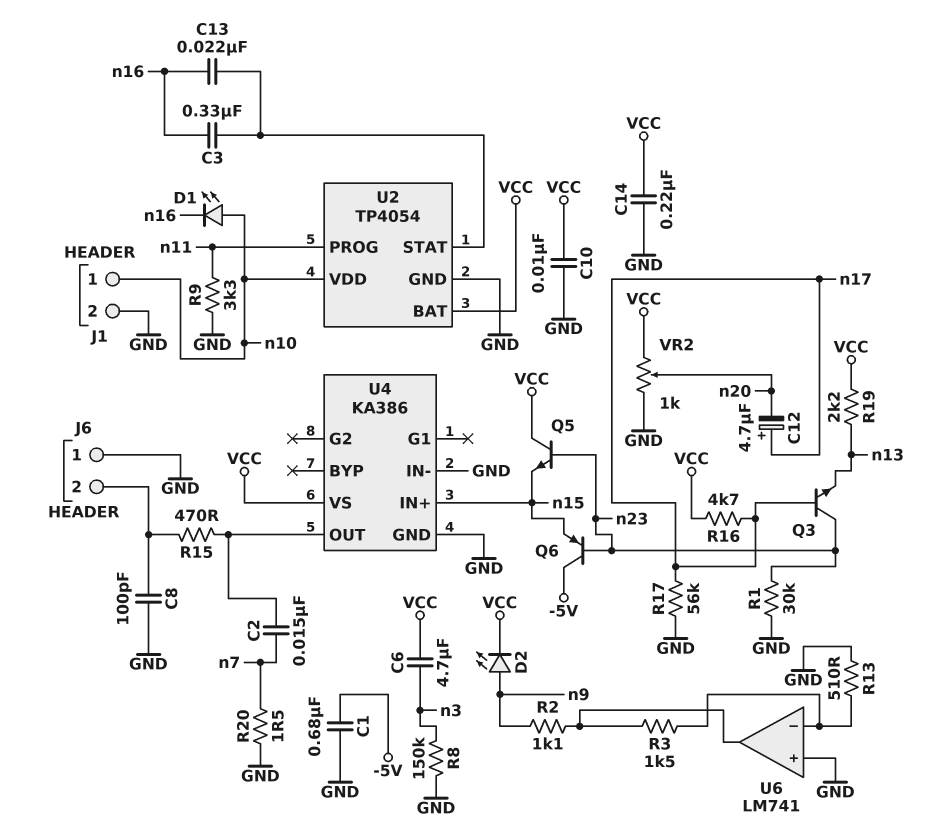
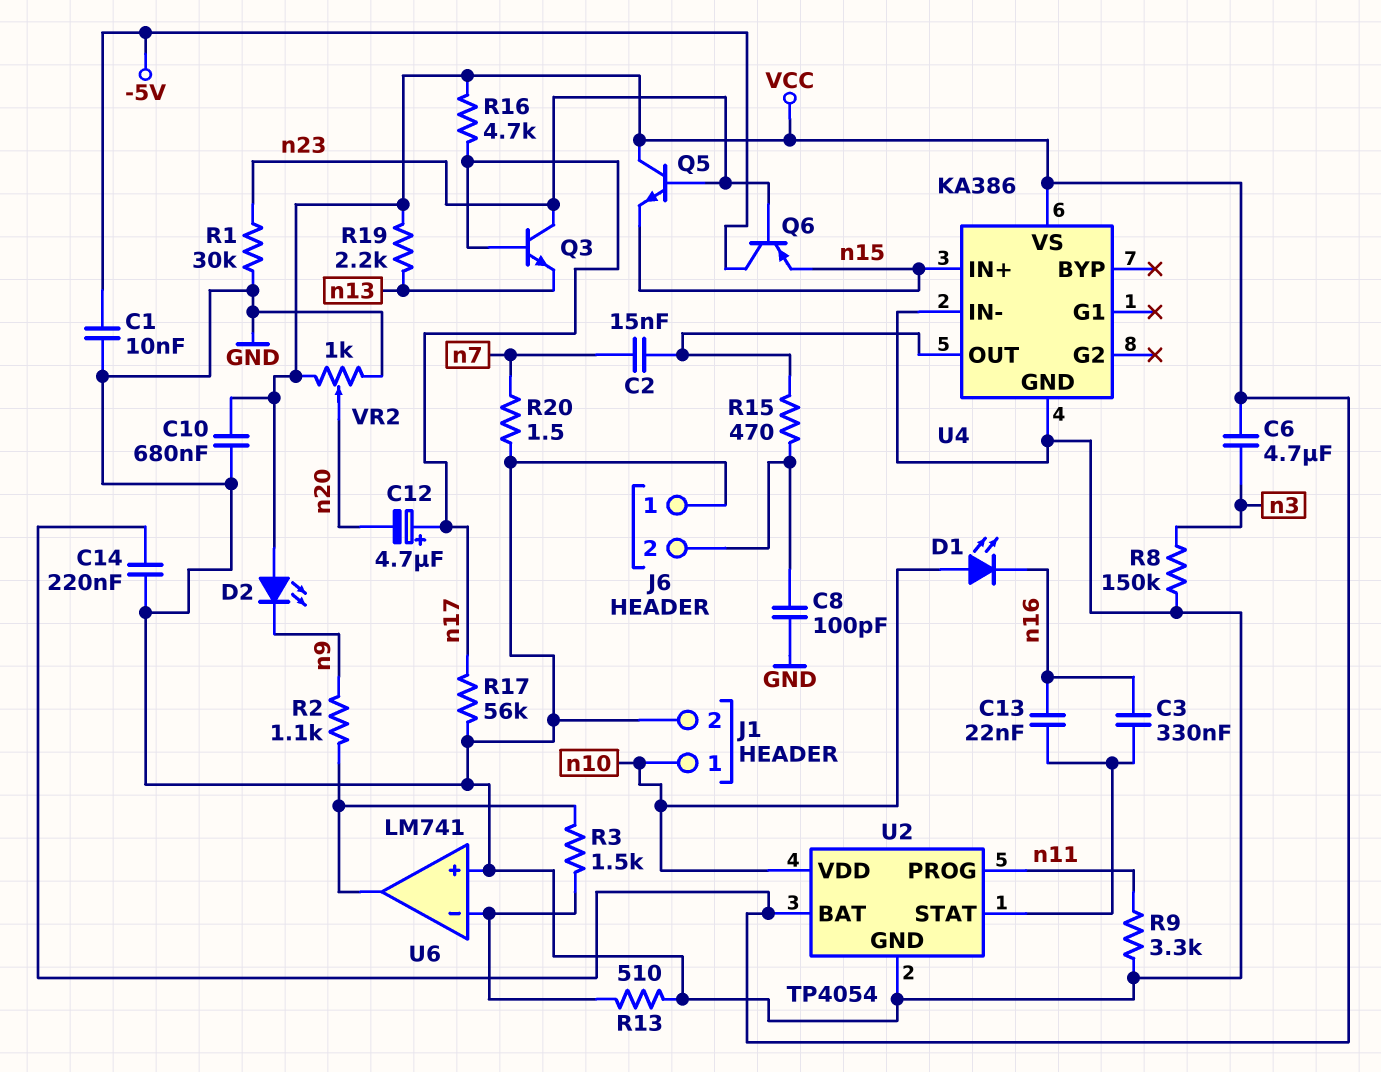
C1: 680nF (-5V, GND) -> 10nF (-5V, GND)
C10: 10nF (GND, VCC) -> 680nF (GND, VCC)
D2: LED (A n9, K VCC) -> LED (A VCC, K n9)

